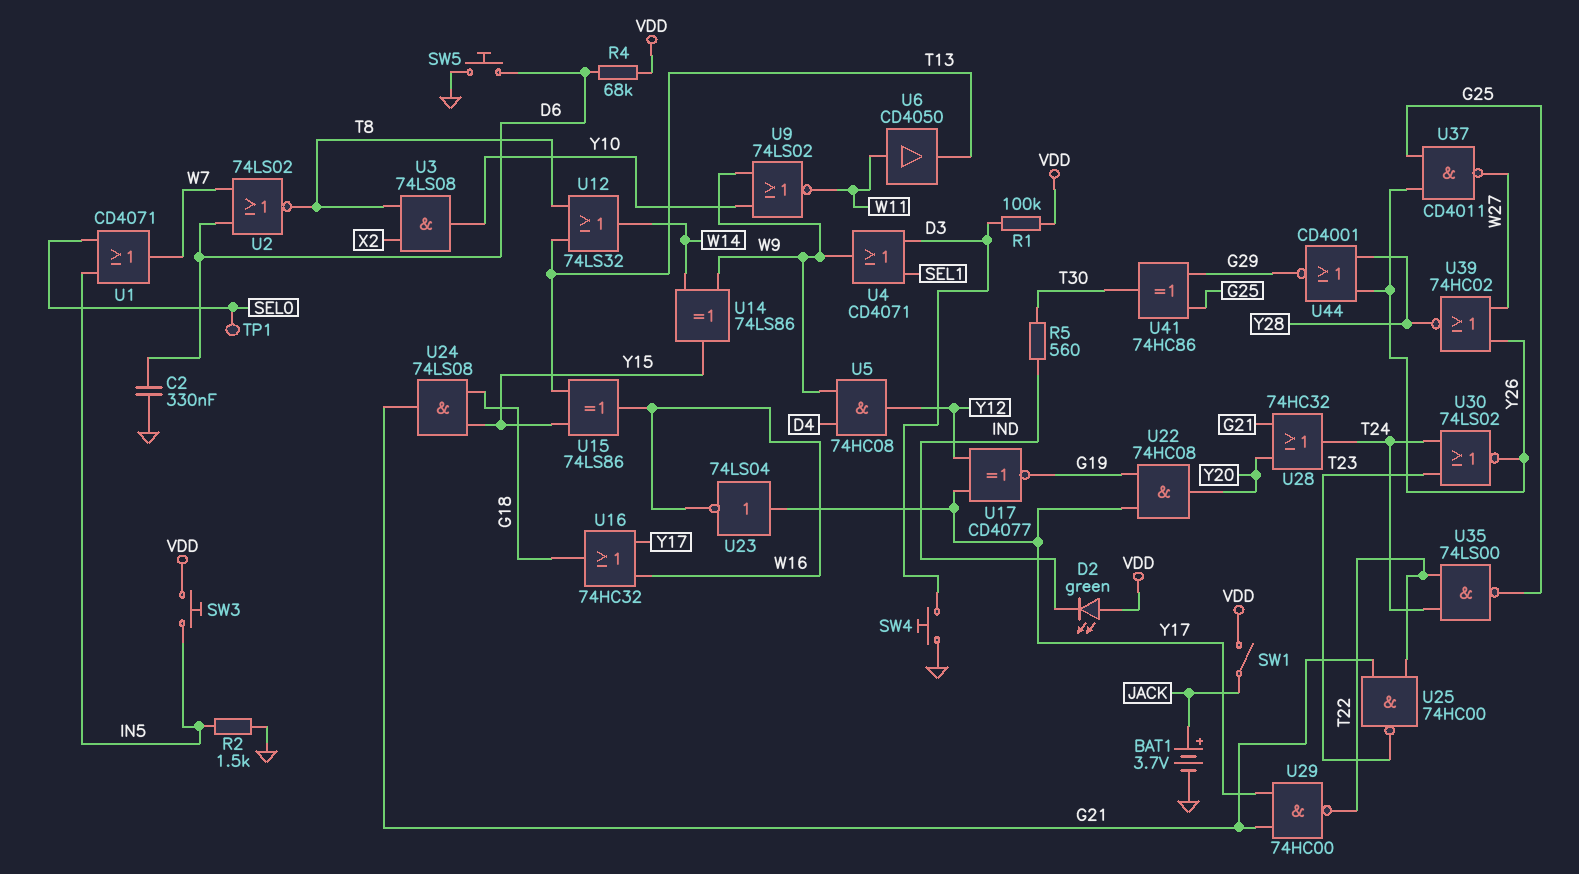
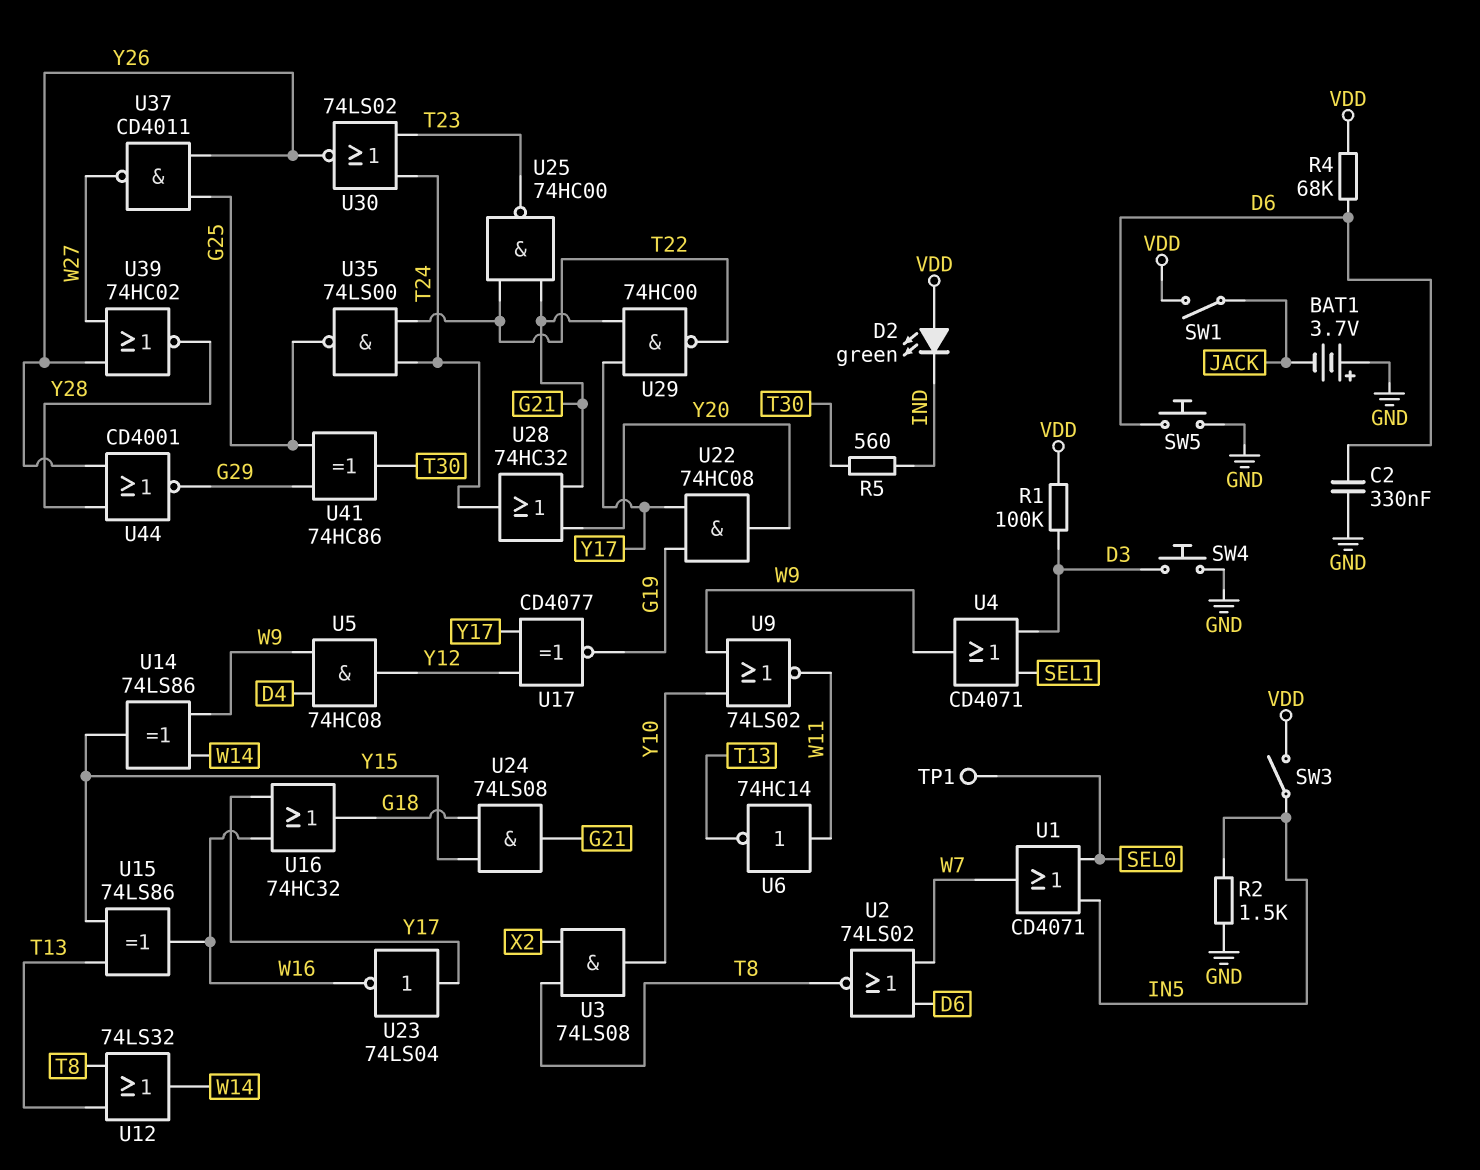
BAT1: 3.7V (plus JACK, minus GND) -> 3.7V (plus GND, minus JACK)
SW3: button (IN5, VDD) -> switch (IN5, VDD)
U6: buffer CD4050 (in W11, out T13) -> NOT 74HC14 (in W11, out T13)

